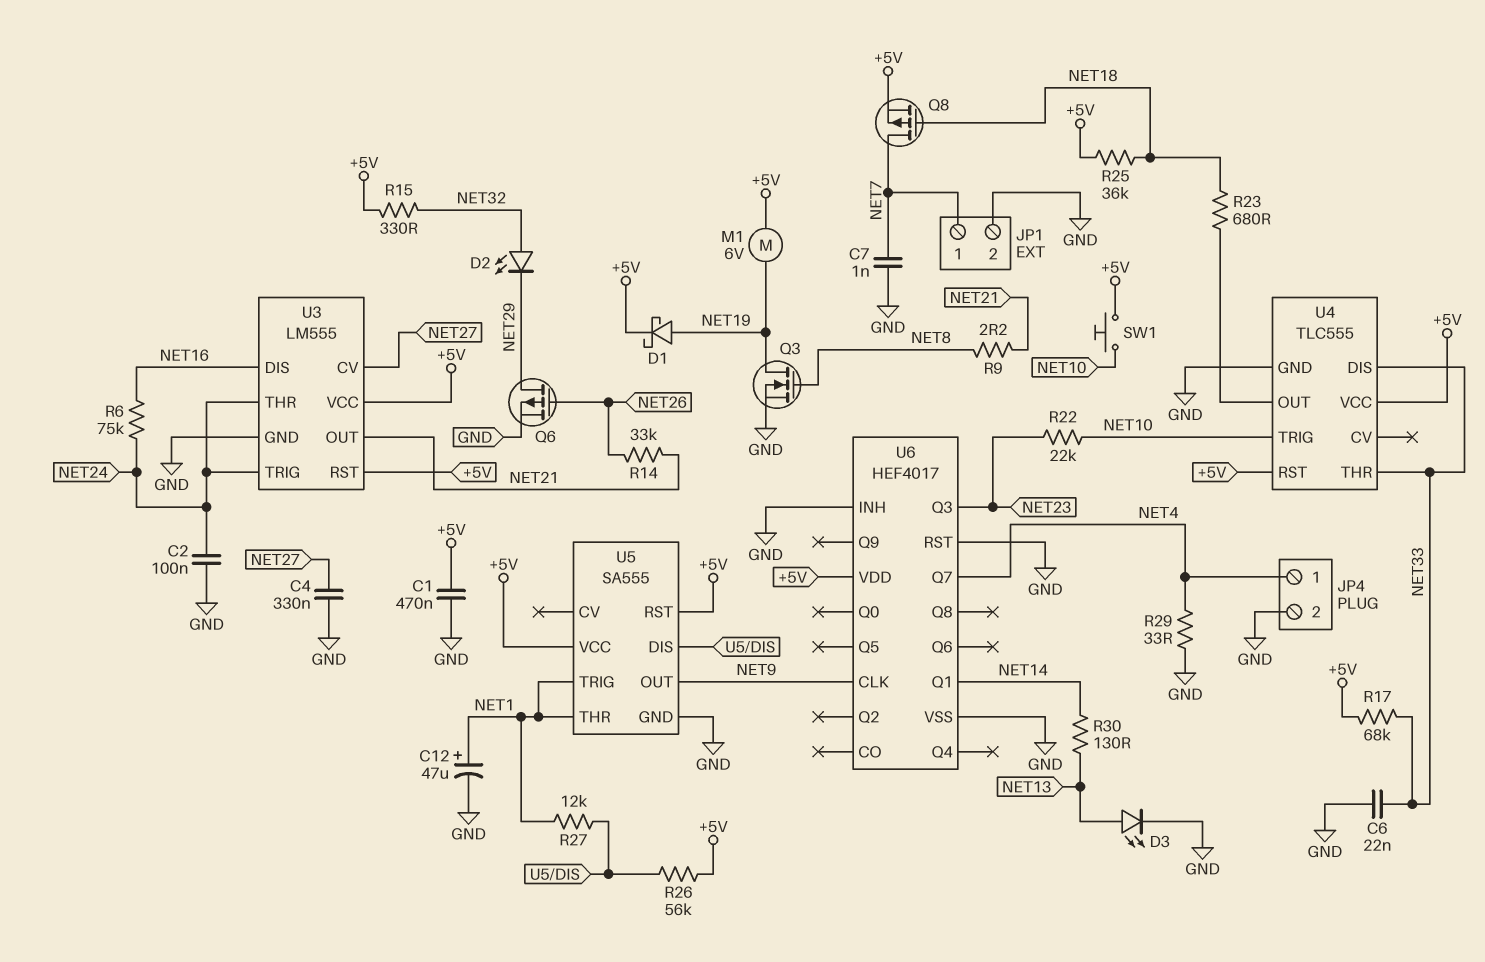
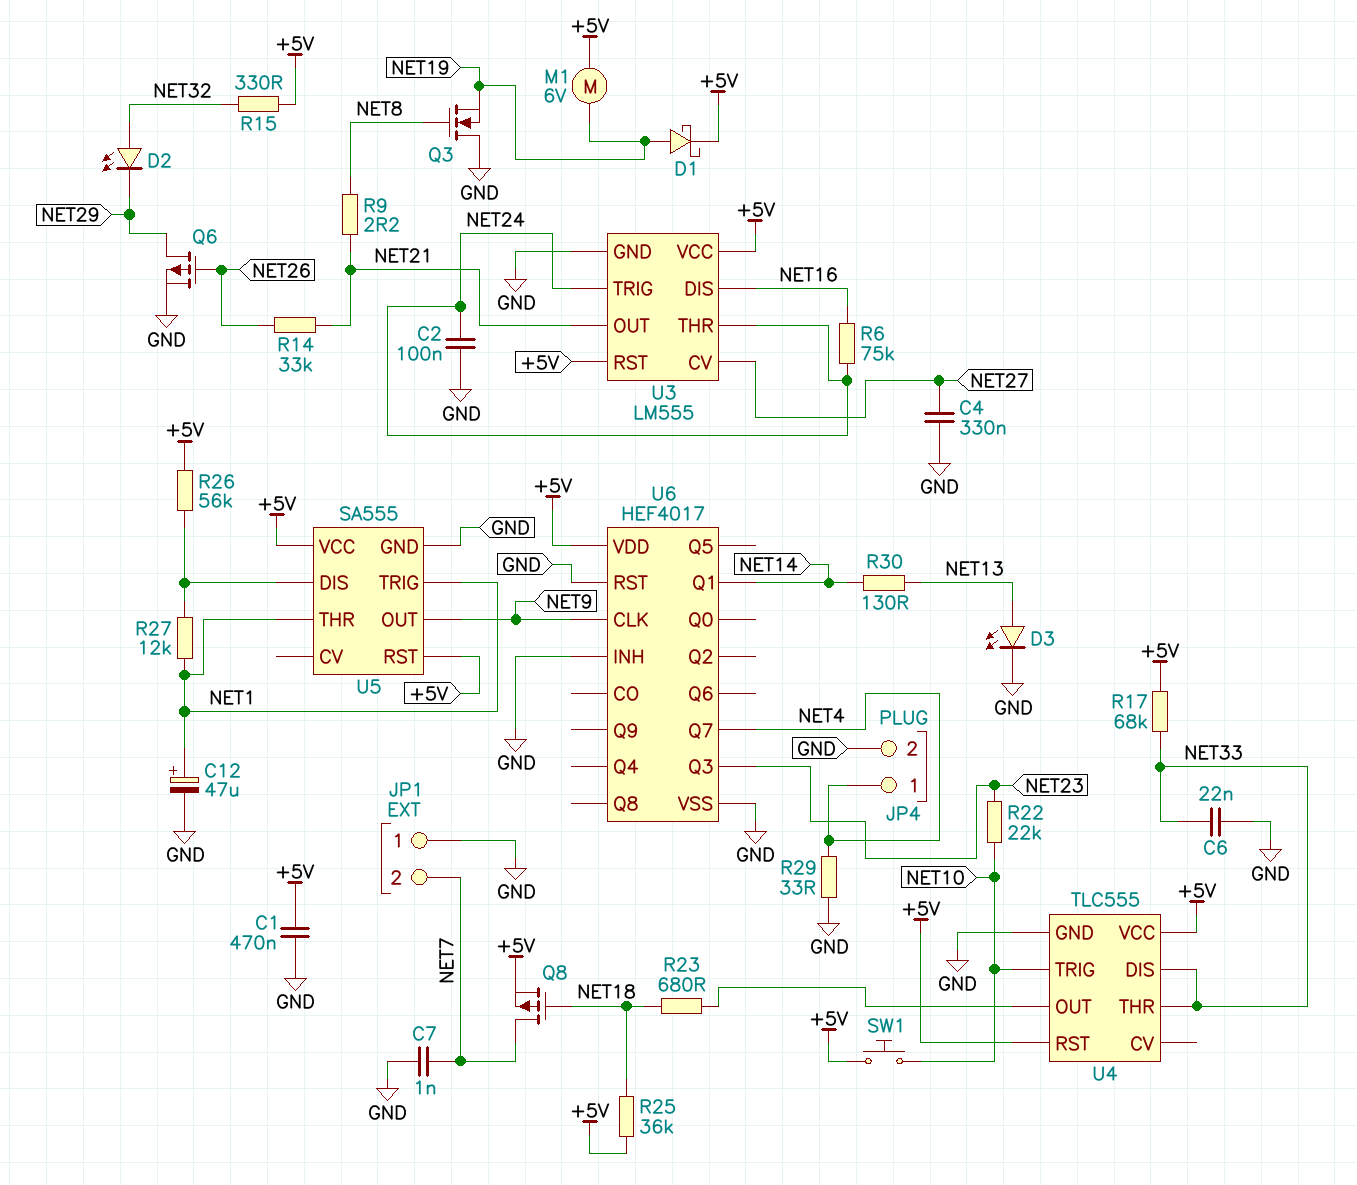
JP1 pin 1: NET7 -> GND
JP1 pin 2: GND -> NET7
Q3: NMOS (G NET8, D NET19, S GND) -> NMOS (G NET8, D GND, S NET19)

